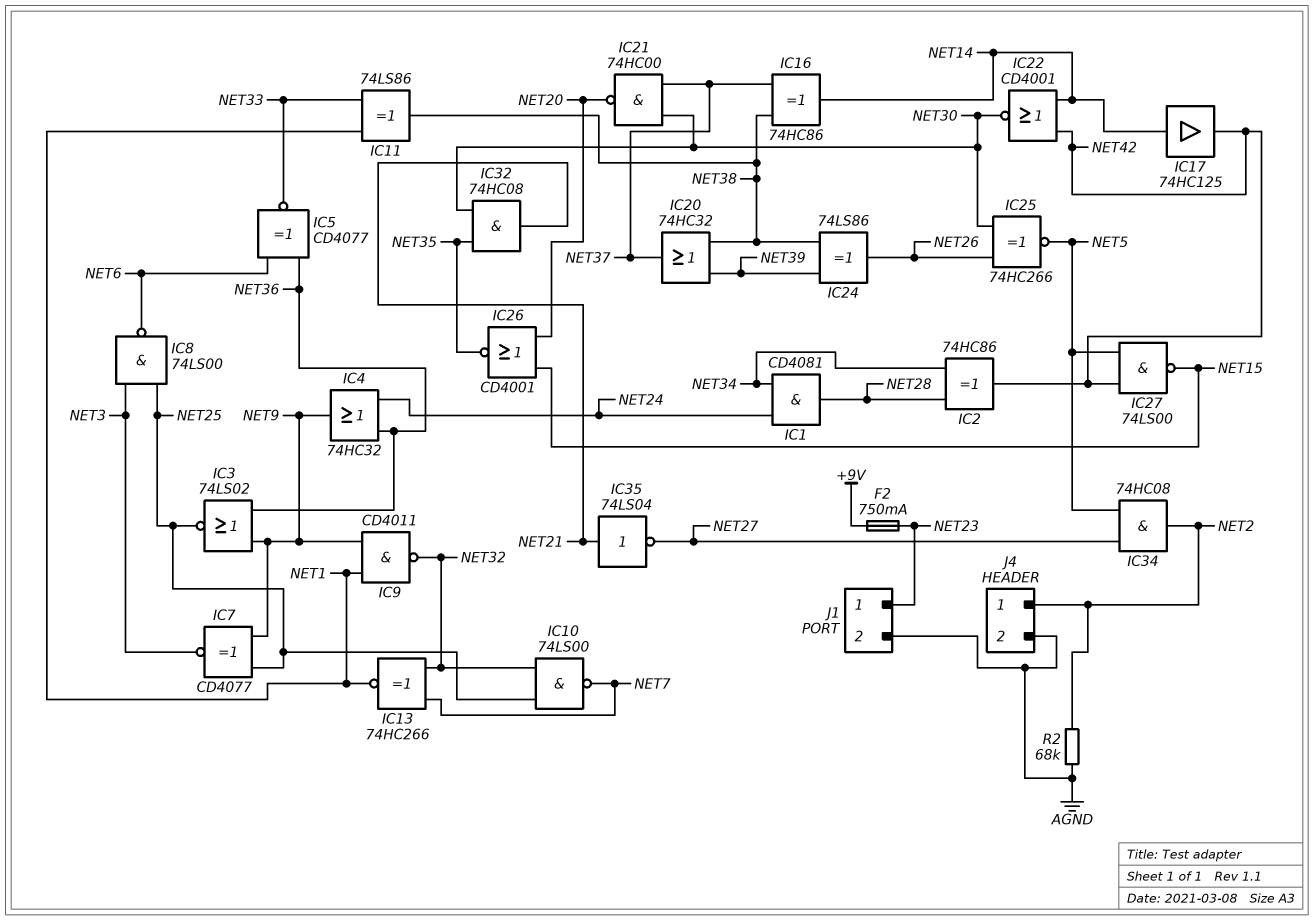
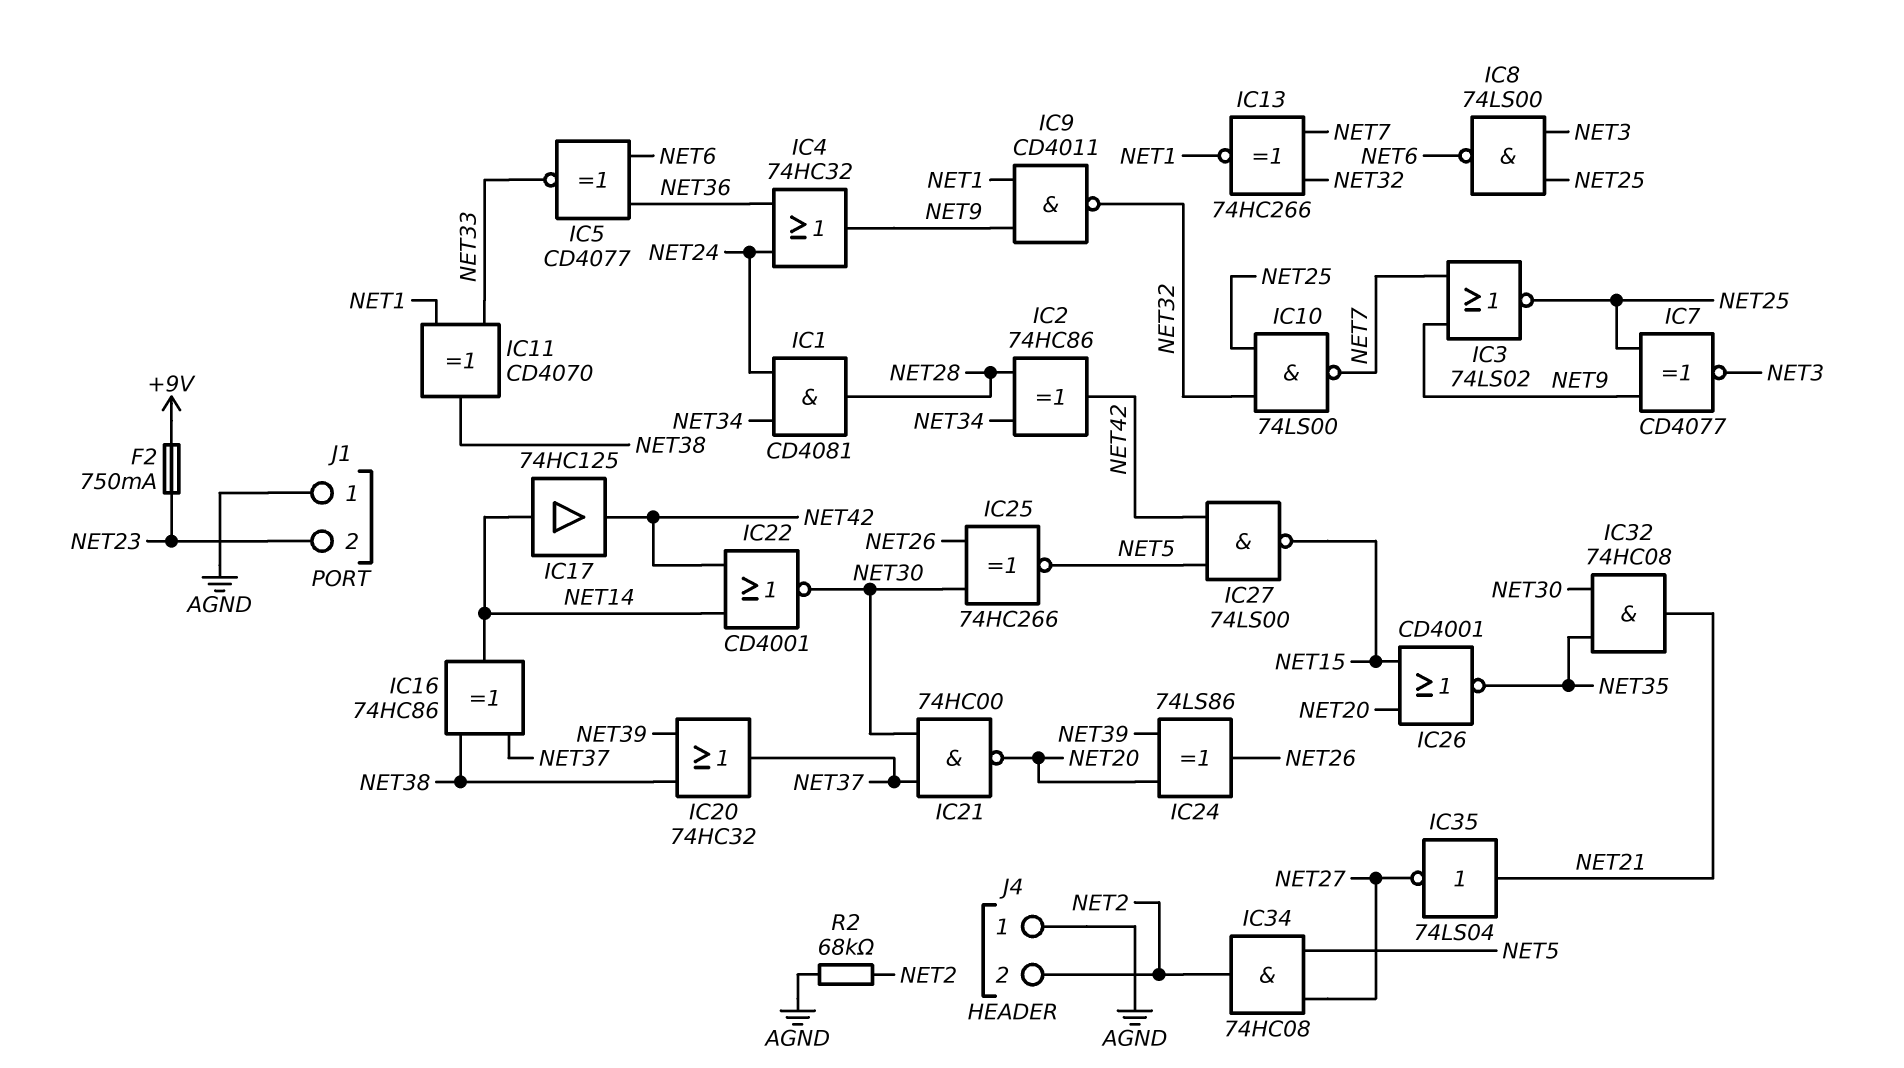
IC3: NOR 74LS02 (in NET9, in NET36, out NET25) -> NOR 74LS02 (in NET7, in NET9, out NET25)
IC11: XOR 74LS86 (in NET1, in NET33, out NET38) -> XOR CD4070 (in NET1, in NET33, out NET38)
IC24: XOR 74LS86 (in NET38, in NET39, out NET26) -> XOR 74LS86 (in NET20, in NET39, out NET26)
J1 pin 1: NET23 -> AGND
J1 pin 2: AGND -> NET23
J4 pin 1: NET2 -> AGND
J4 pin 2: AGND -> NET2

